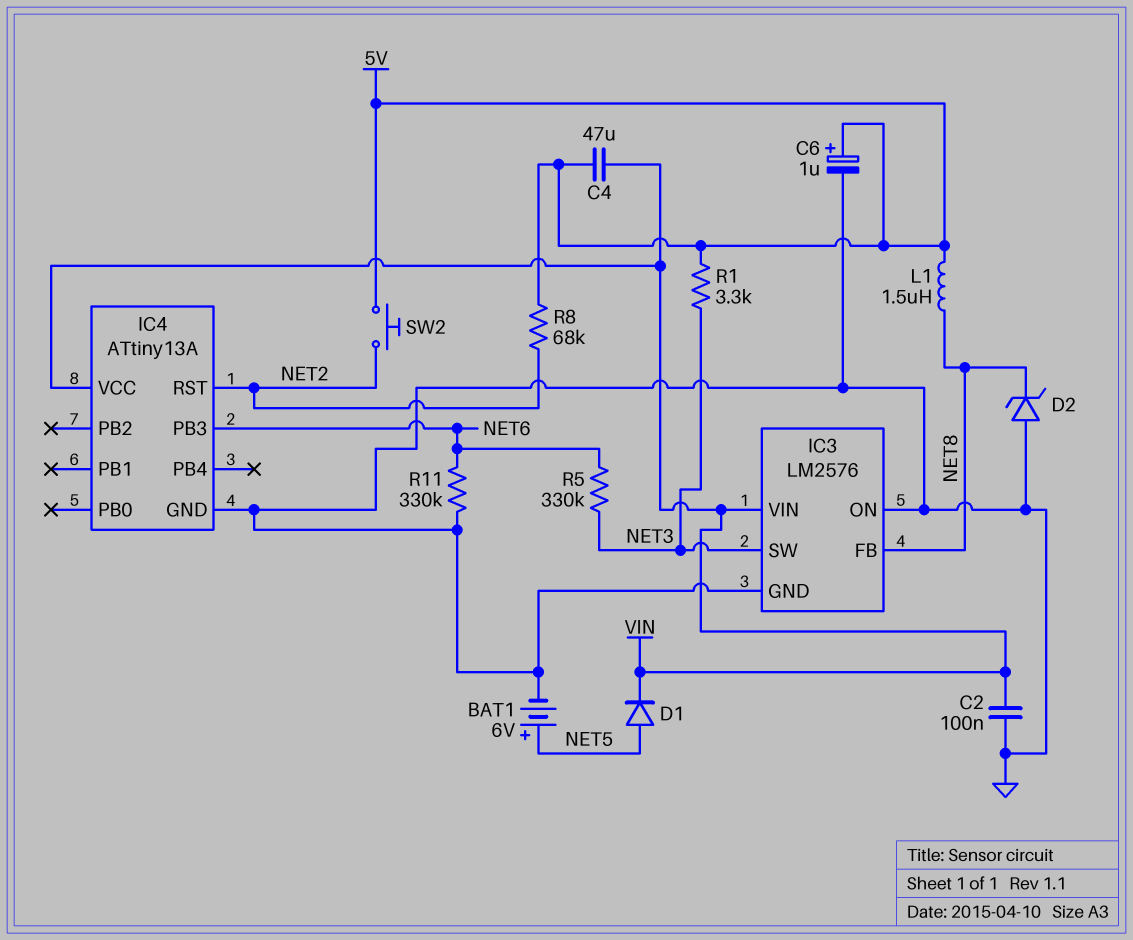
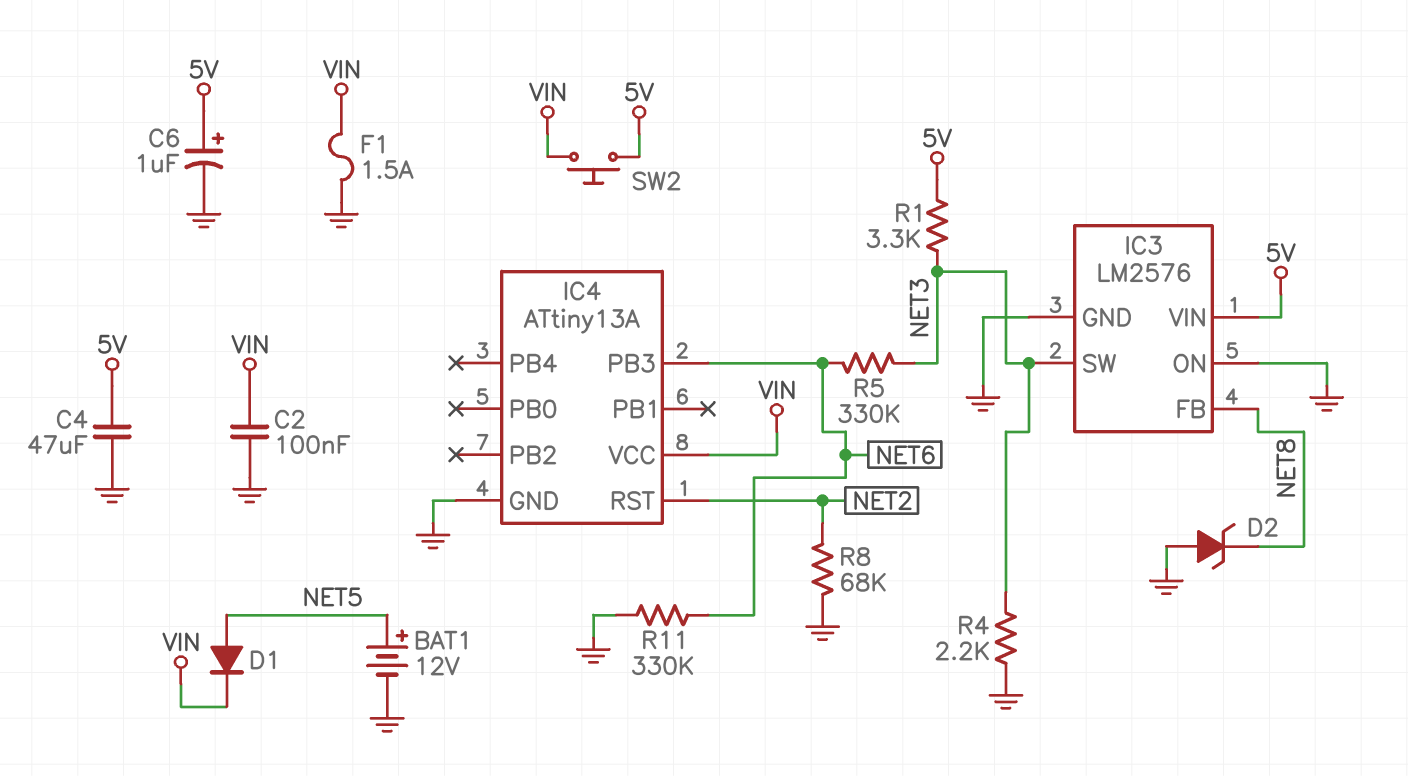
BAT1: 6V (plus NET5, minus GND) -> 12V (plus NET5, minus GND)
C4: 47uF (5V, VIN) -> 47uF (5V, GND)
F1: none -> 1.5A (GND, VIN)
IC3 pin VIN: VIN -> 5V
L1: 1.5uH (5V, NET8) -> none
R4: none -> 2.2k (GND, NET3)
R8: 68k (5V, NET2) -> 68k (GND, NET2)
SW2: button (5V, NET2) -> button (5V, VIN)

